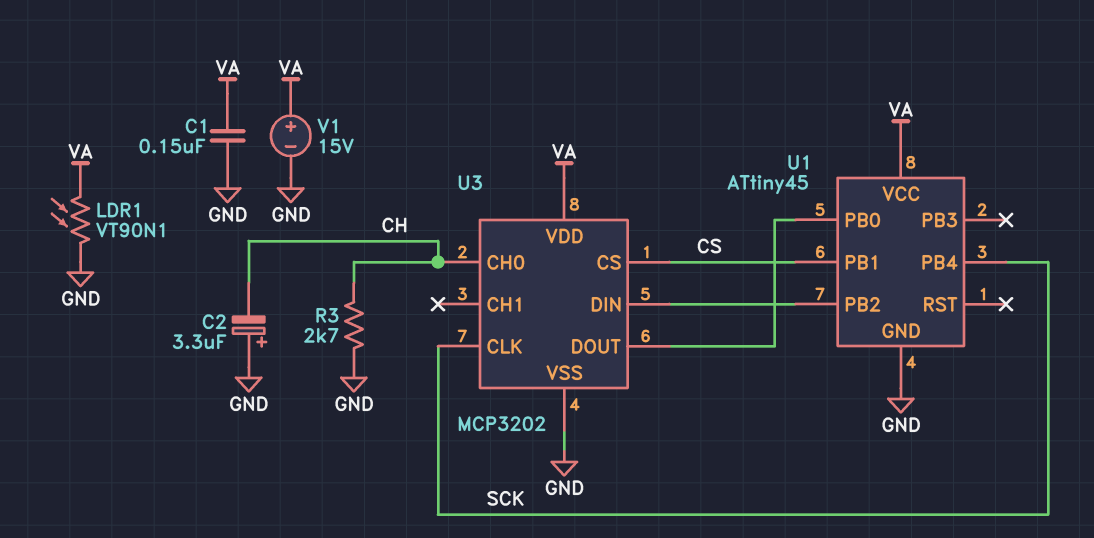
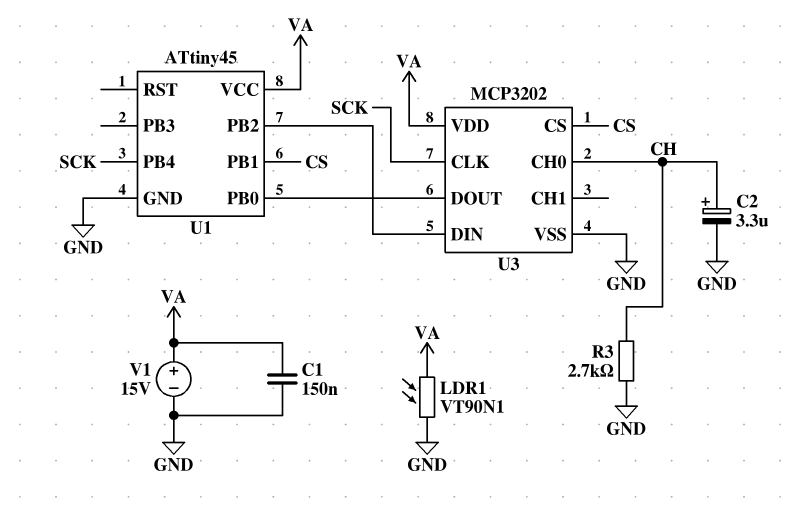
C2: 3.3uF (plus GND, minus CH) -> 3.3uF (plus CH, minus GND)

